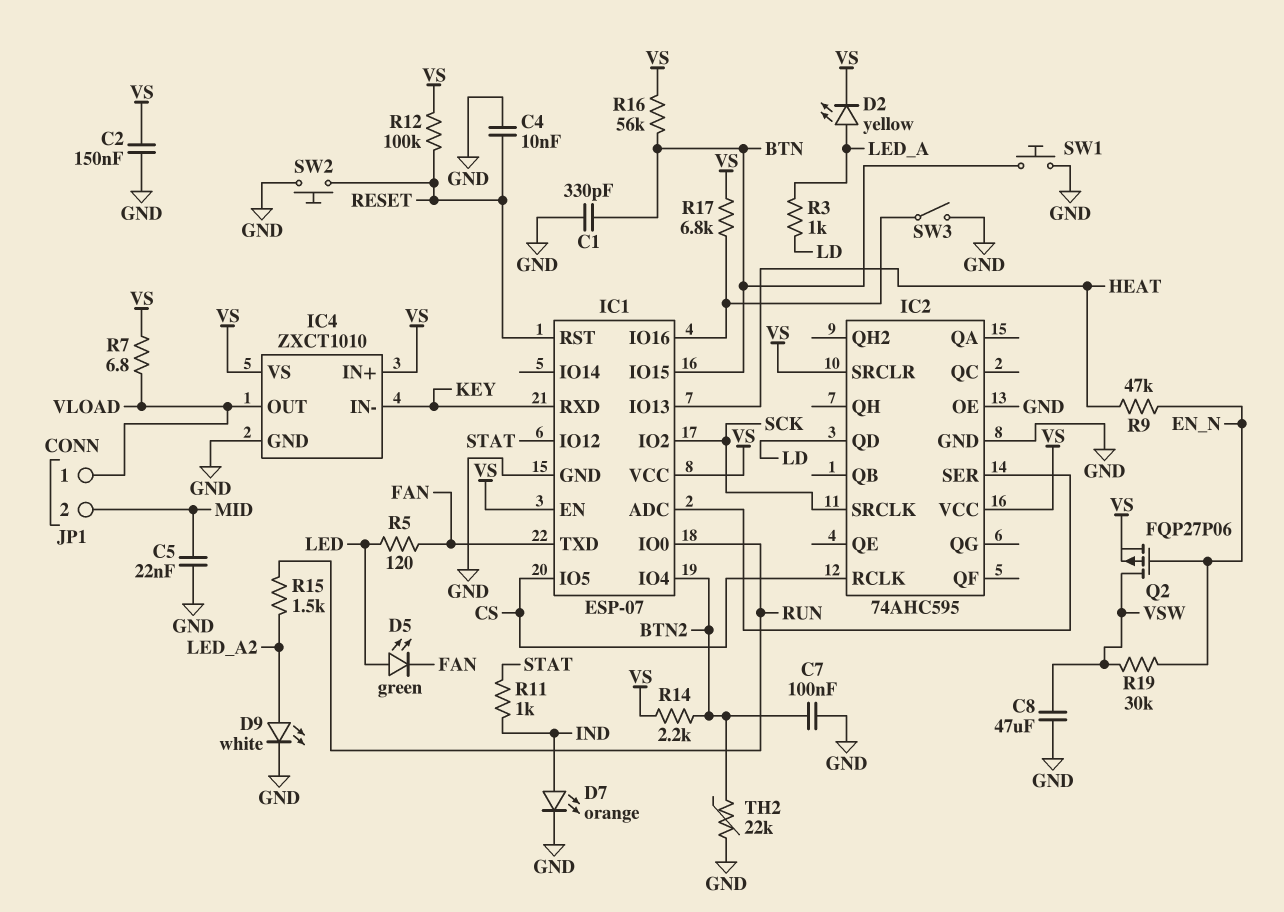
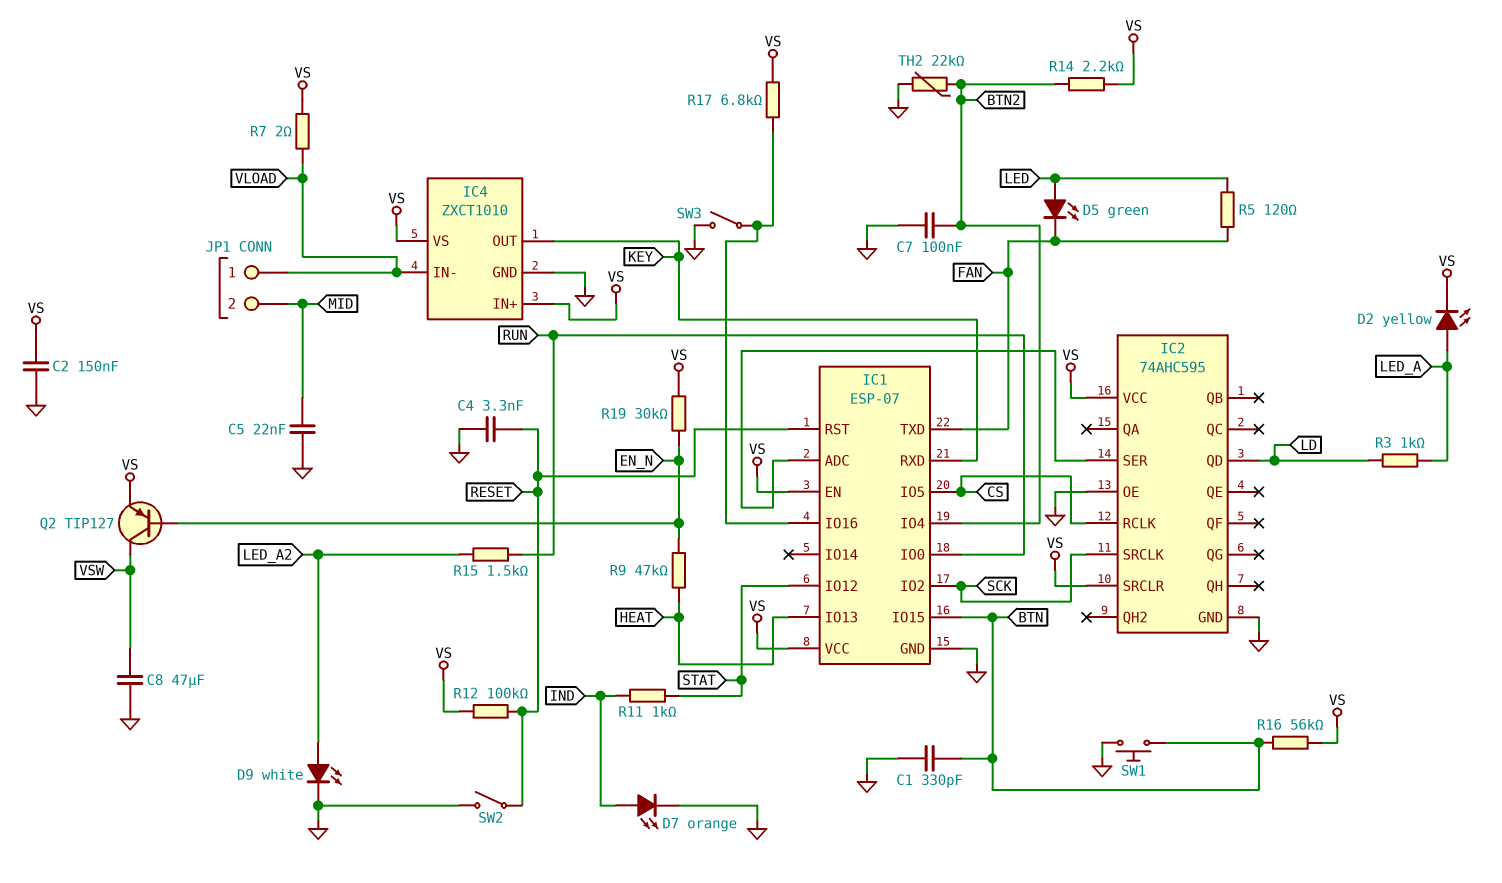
C4: 10nF (GND, RESET) -> 3.3nF (GND, RESET)
IC4 pin IN-: KEY -> VLOAD
IC4 pin OUT: VLOAD -> KEY
Q2: PMOS FQP27P06 (G EN_N, D VSW, S VS) -> PNP TIP127 (B EN_N, C VSW, E VS)
R7: 6.8 (VLOAD, VS) -> 2 (VLOAD, VS)
R19: 30k (EN_N, VSW) -> 30k (EN_N, VS)
SW2: button (GND, RESET) -> switch (GND, RESET)

